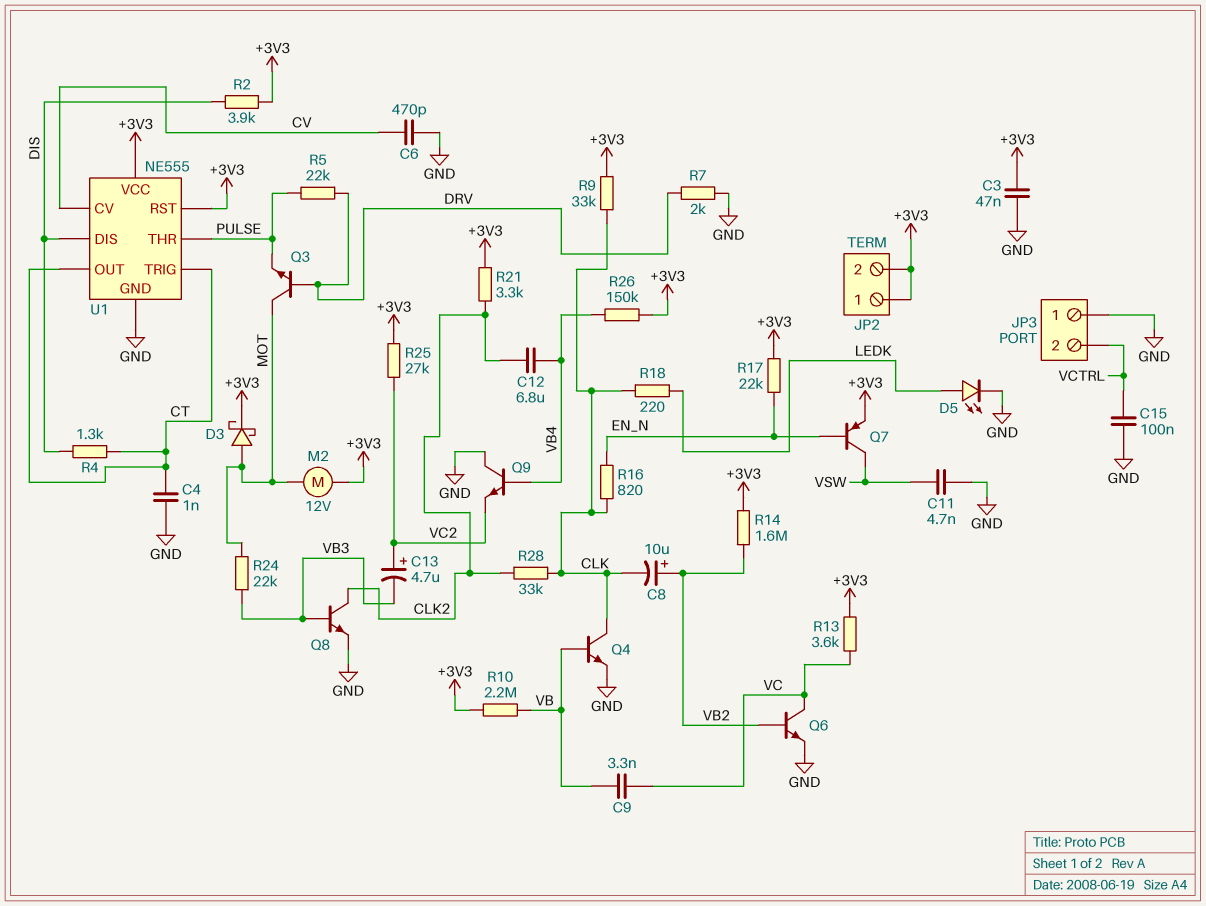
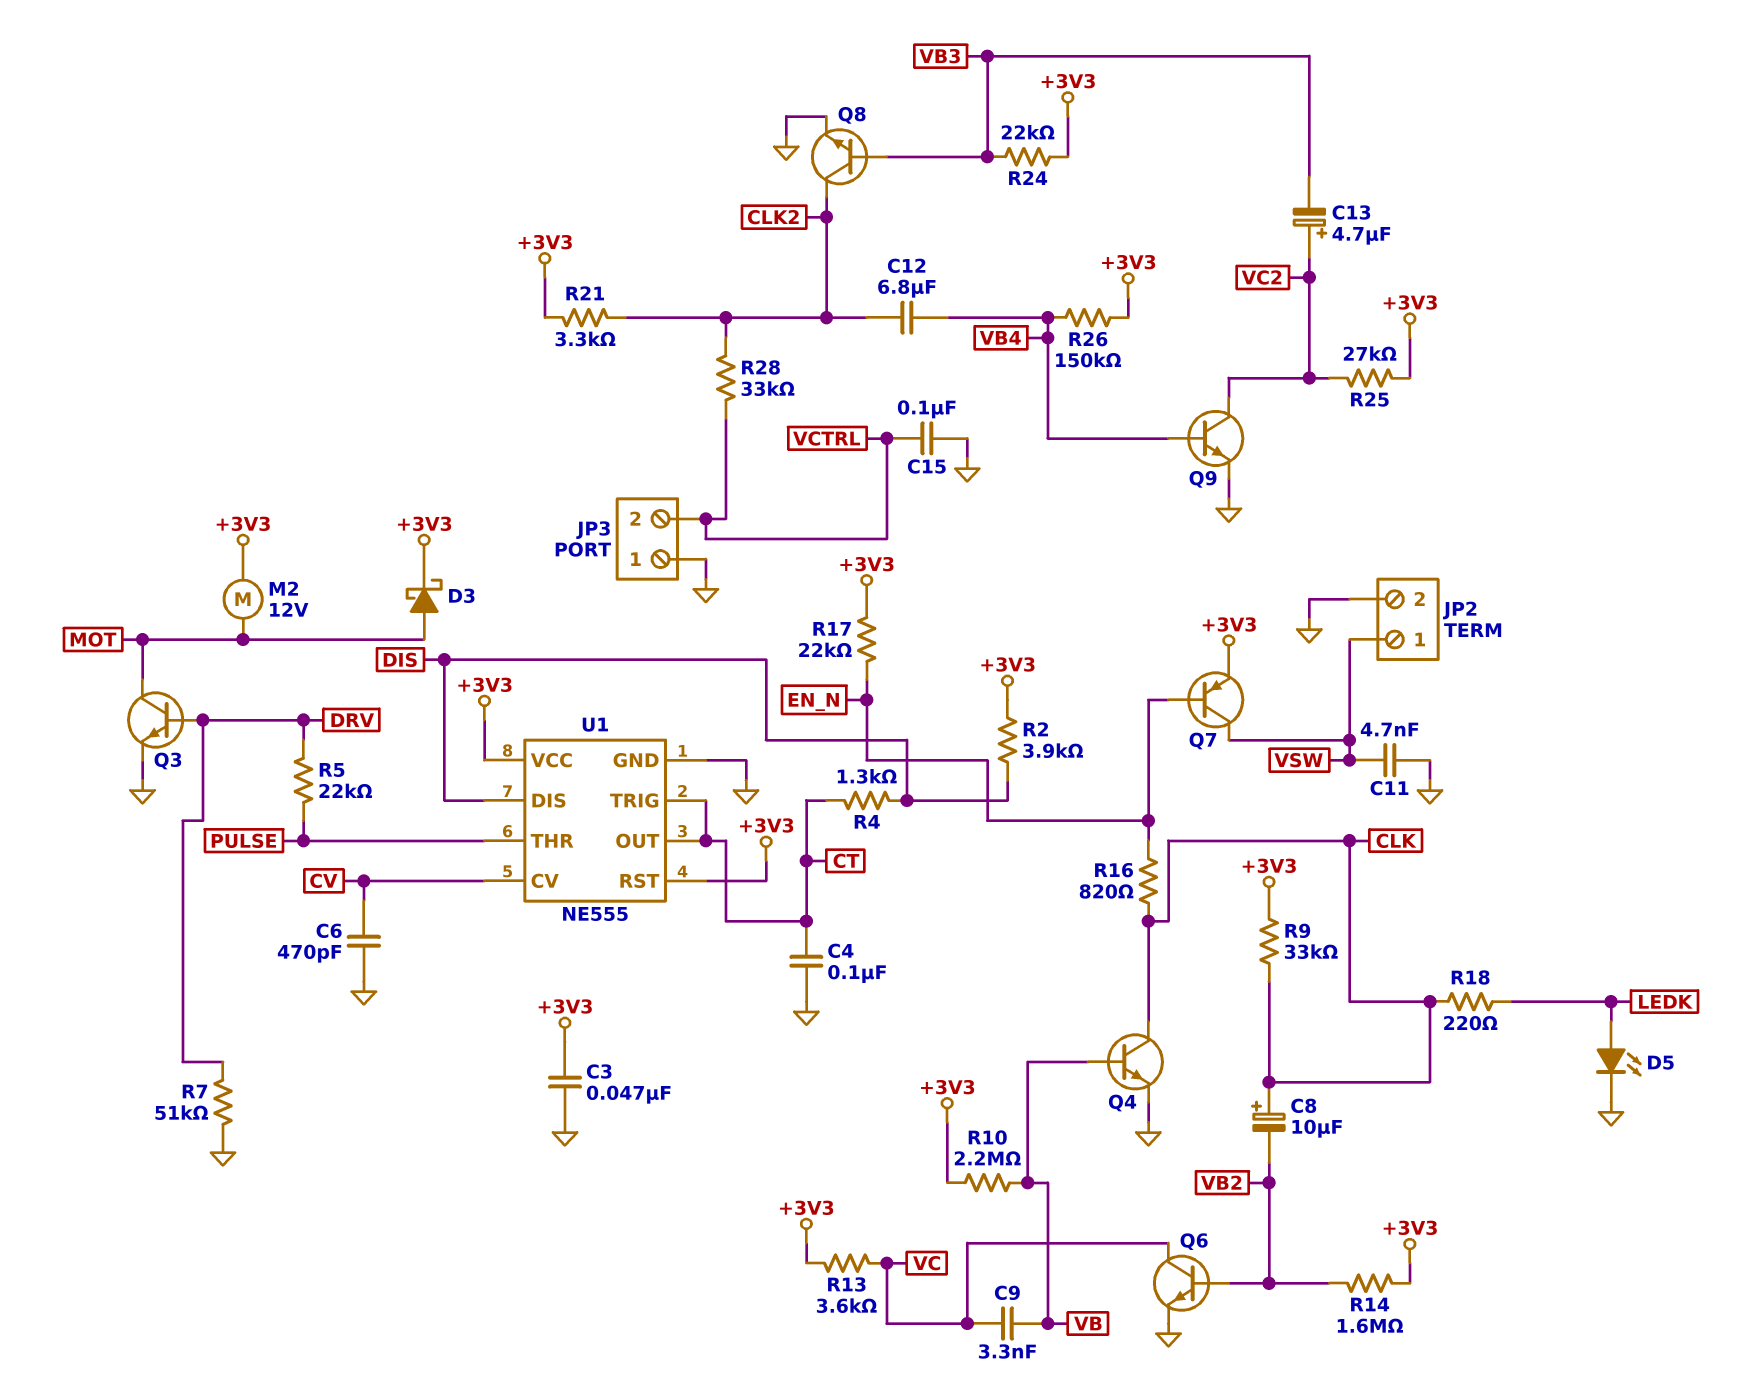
C4: 1nF (CT, GND) -> 100nF (CT, GND)
C8: 10uF (plus VB2, minus CLK) -> 10uF (plus CLK, minus VB2)
JP2 pin 1: +3V3 -> VSW
JP2 pin 2: +3V3 -> GND
Q3: NPN (B DRV, C MOT, E PULSE) -> NPN (B DRV, C MOT, E GND)
Q9: NPN (B VB4, C GND, E VC2) -> NPN (B VB4, C VC2, E GND)
R7: 2k (DRV, GND) -> 51k (DRV, GND)
R24: 22k (MOT, VB3) -> 22k (+3V3, VB3)
R28: 33k (CLK, CLK2) -> 33k (CLK2, VCTRL)

